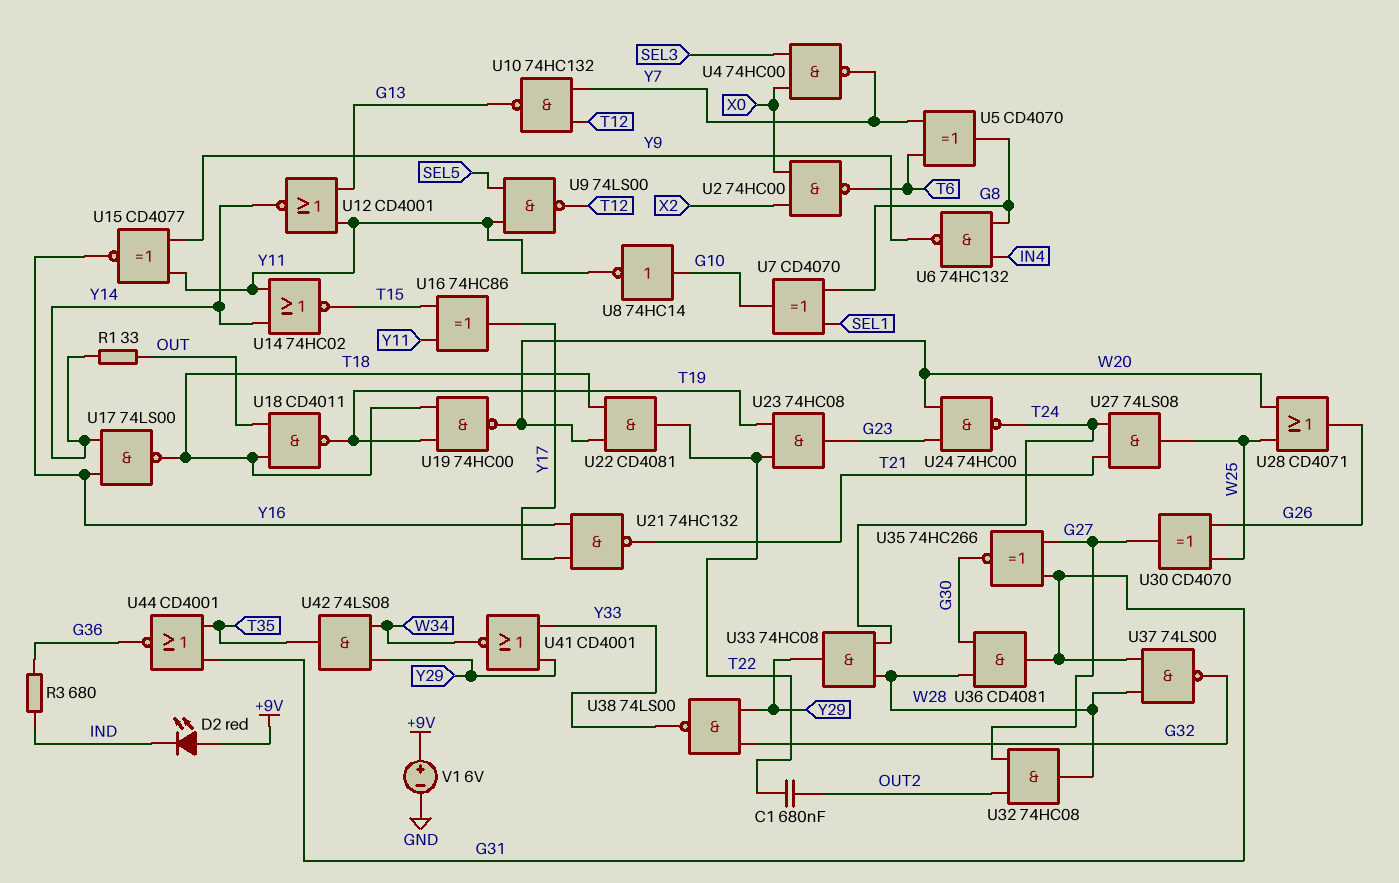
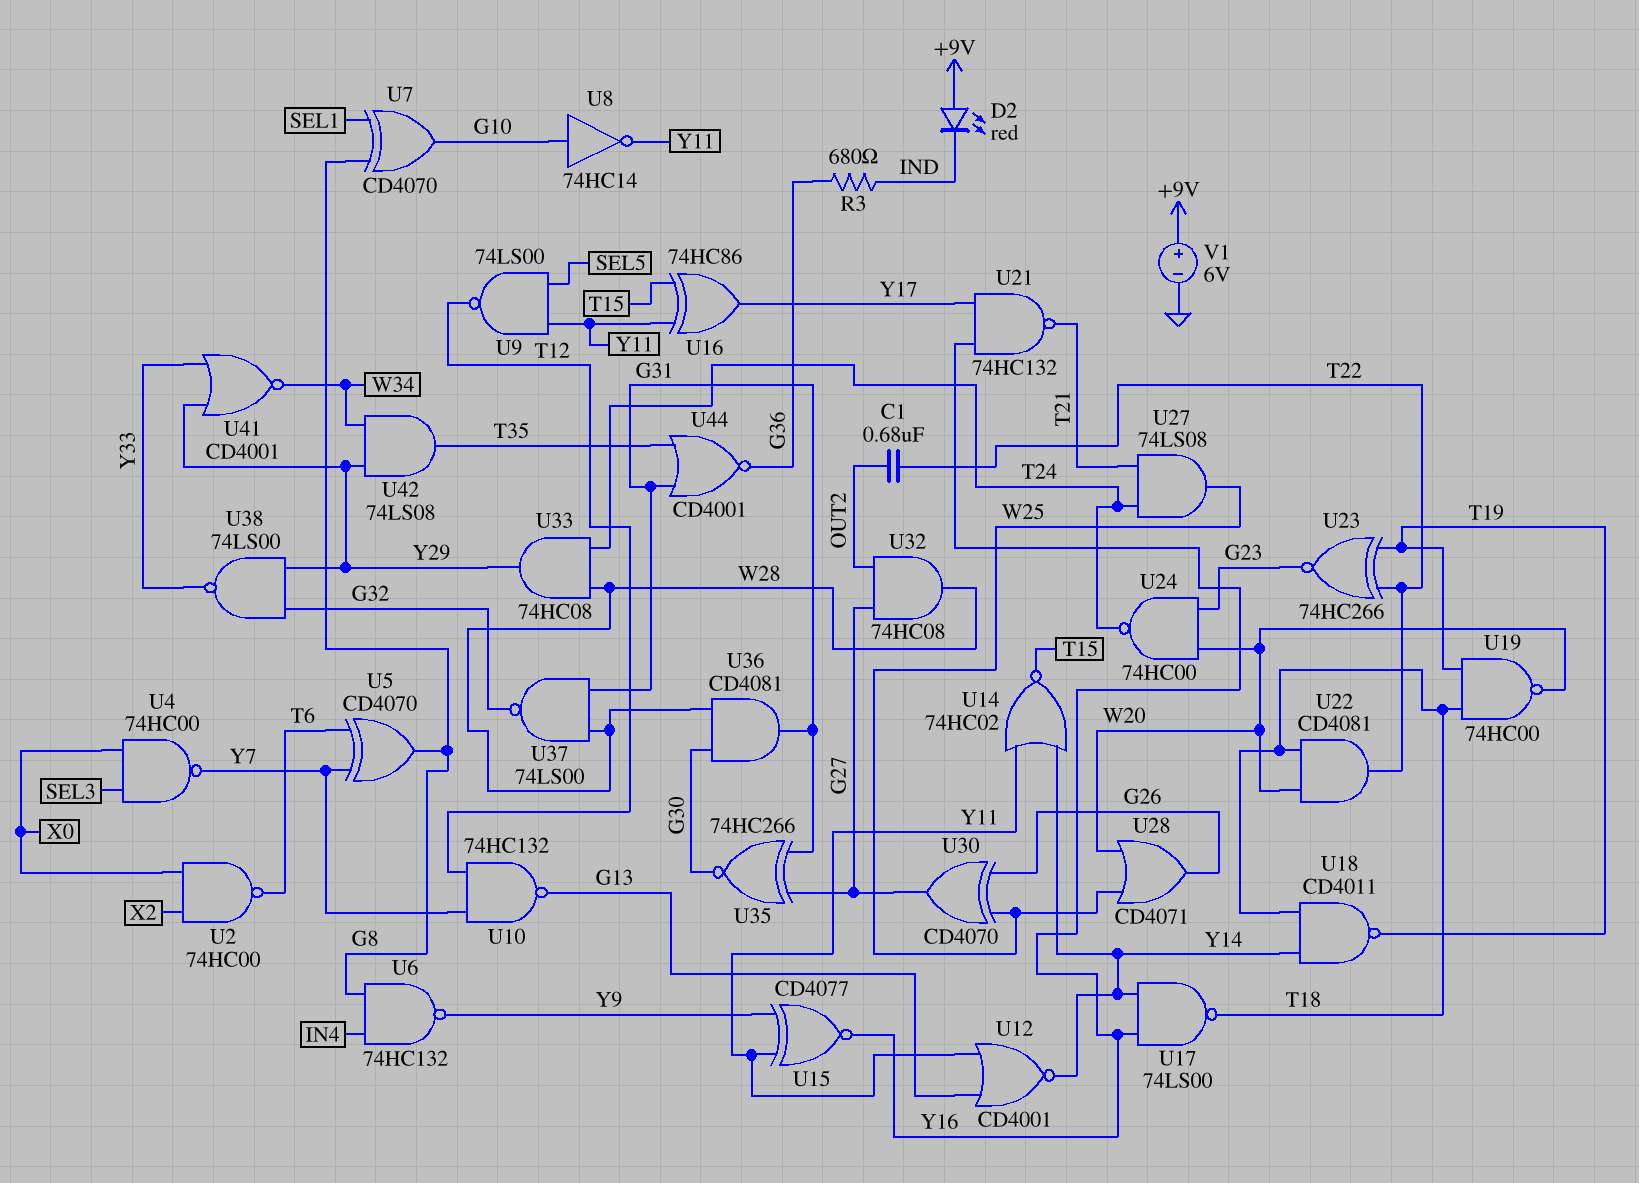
R1: 33 (OUT, Y14) -> none
U18: NAND CD4011 (in OUT, in T18, out T19) -> NAND CD4011 (in T18, in Y14, out T19)
U23: AND 74HC08 (in T19, in T22, out G23) -> XNOR 74HC266 (in T19, in T22, out G23)

